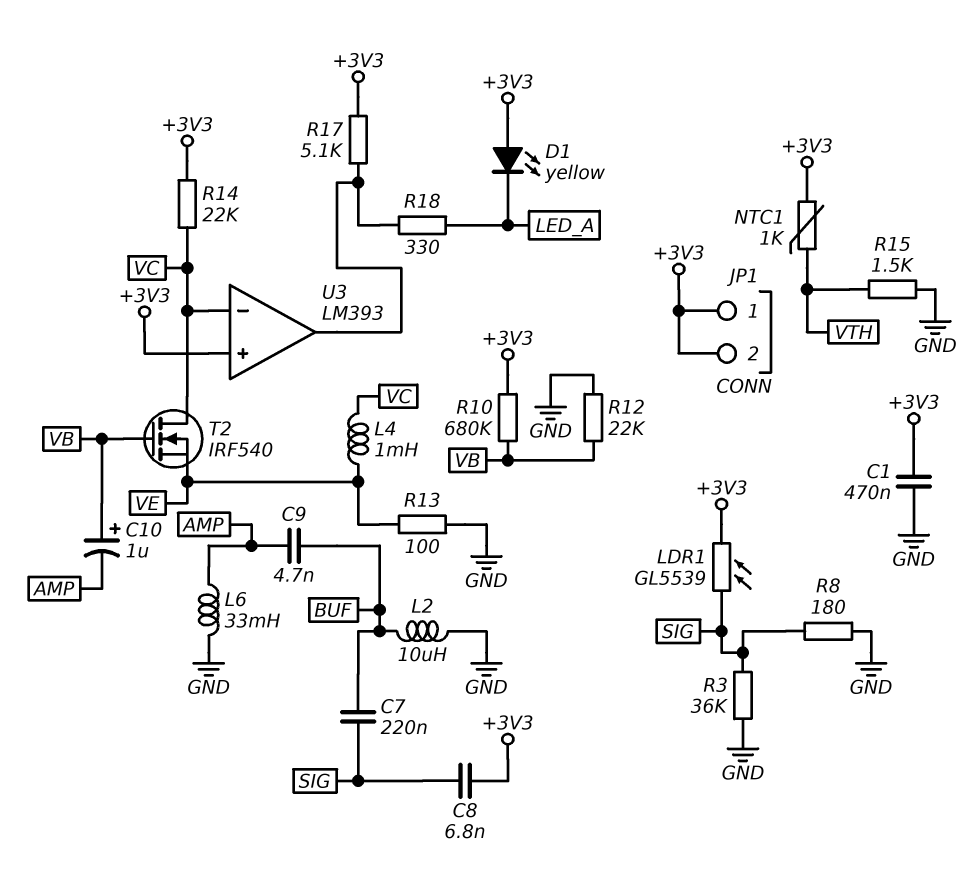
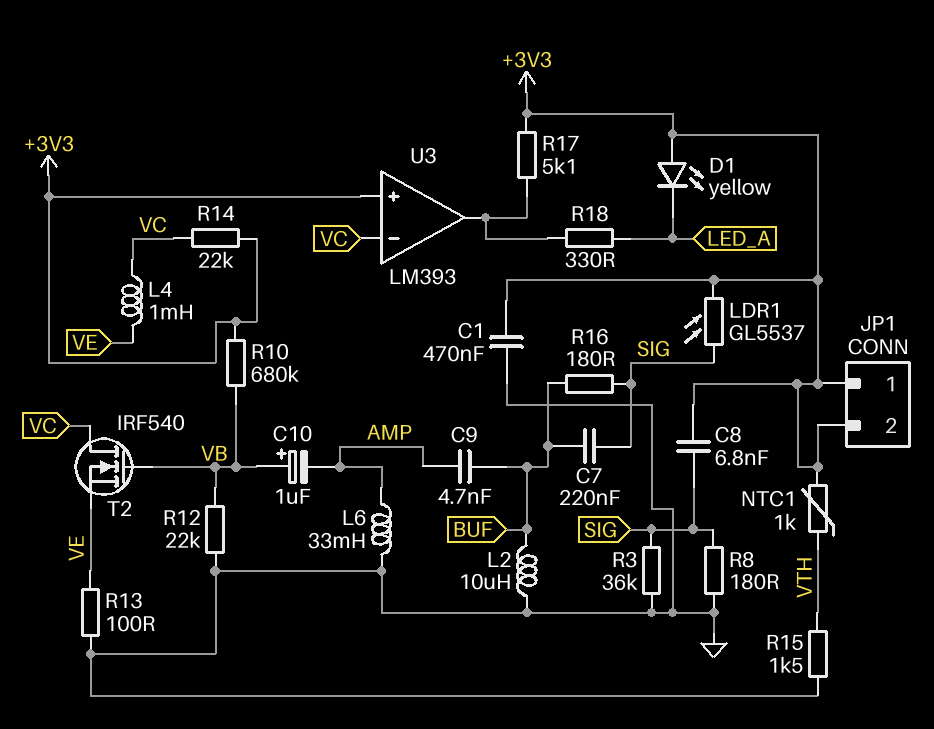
LDR1: GL5539 (+3V3, SIG) -> GL5537 (+3V3, SIG)
R16: none -> 180 (BUF, SIG)

